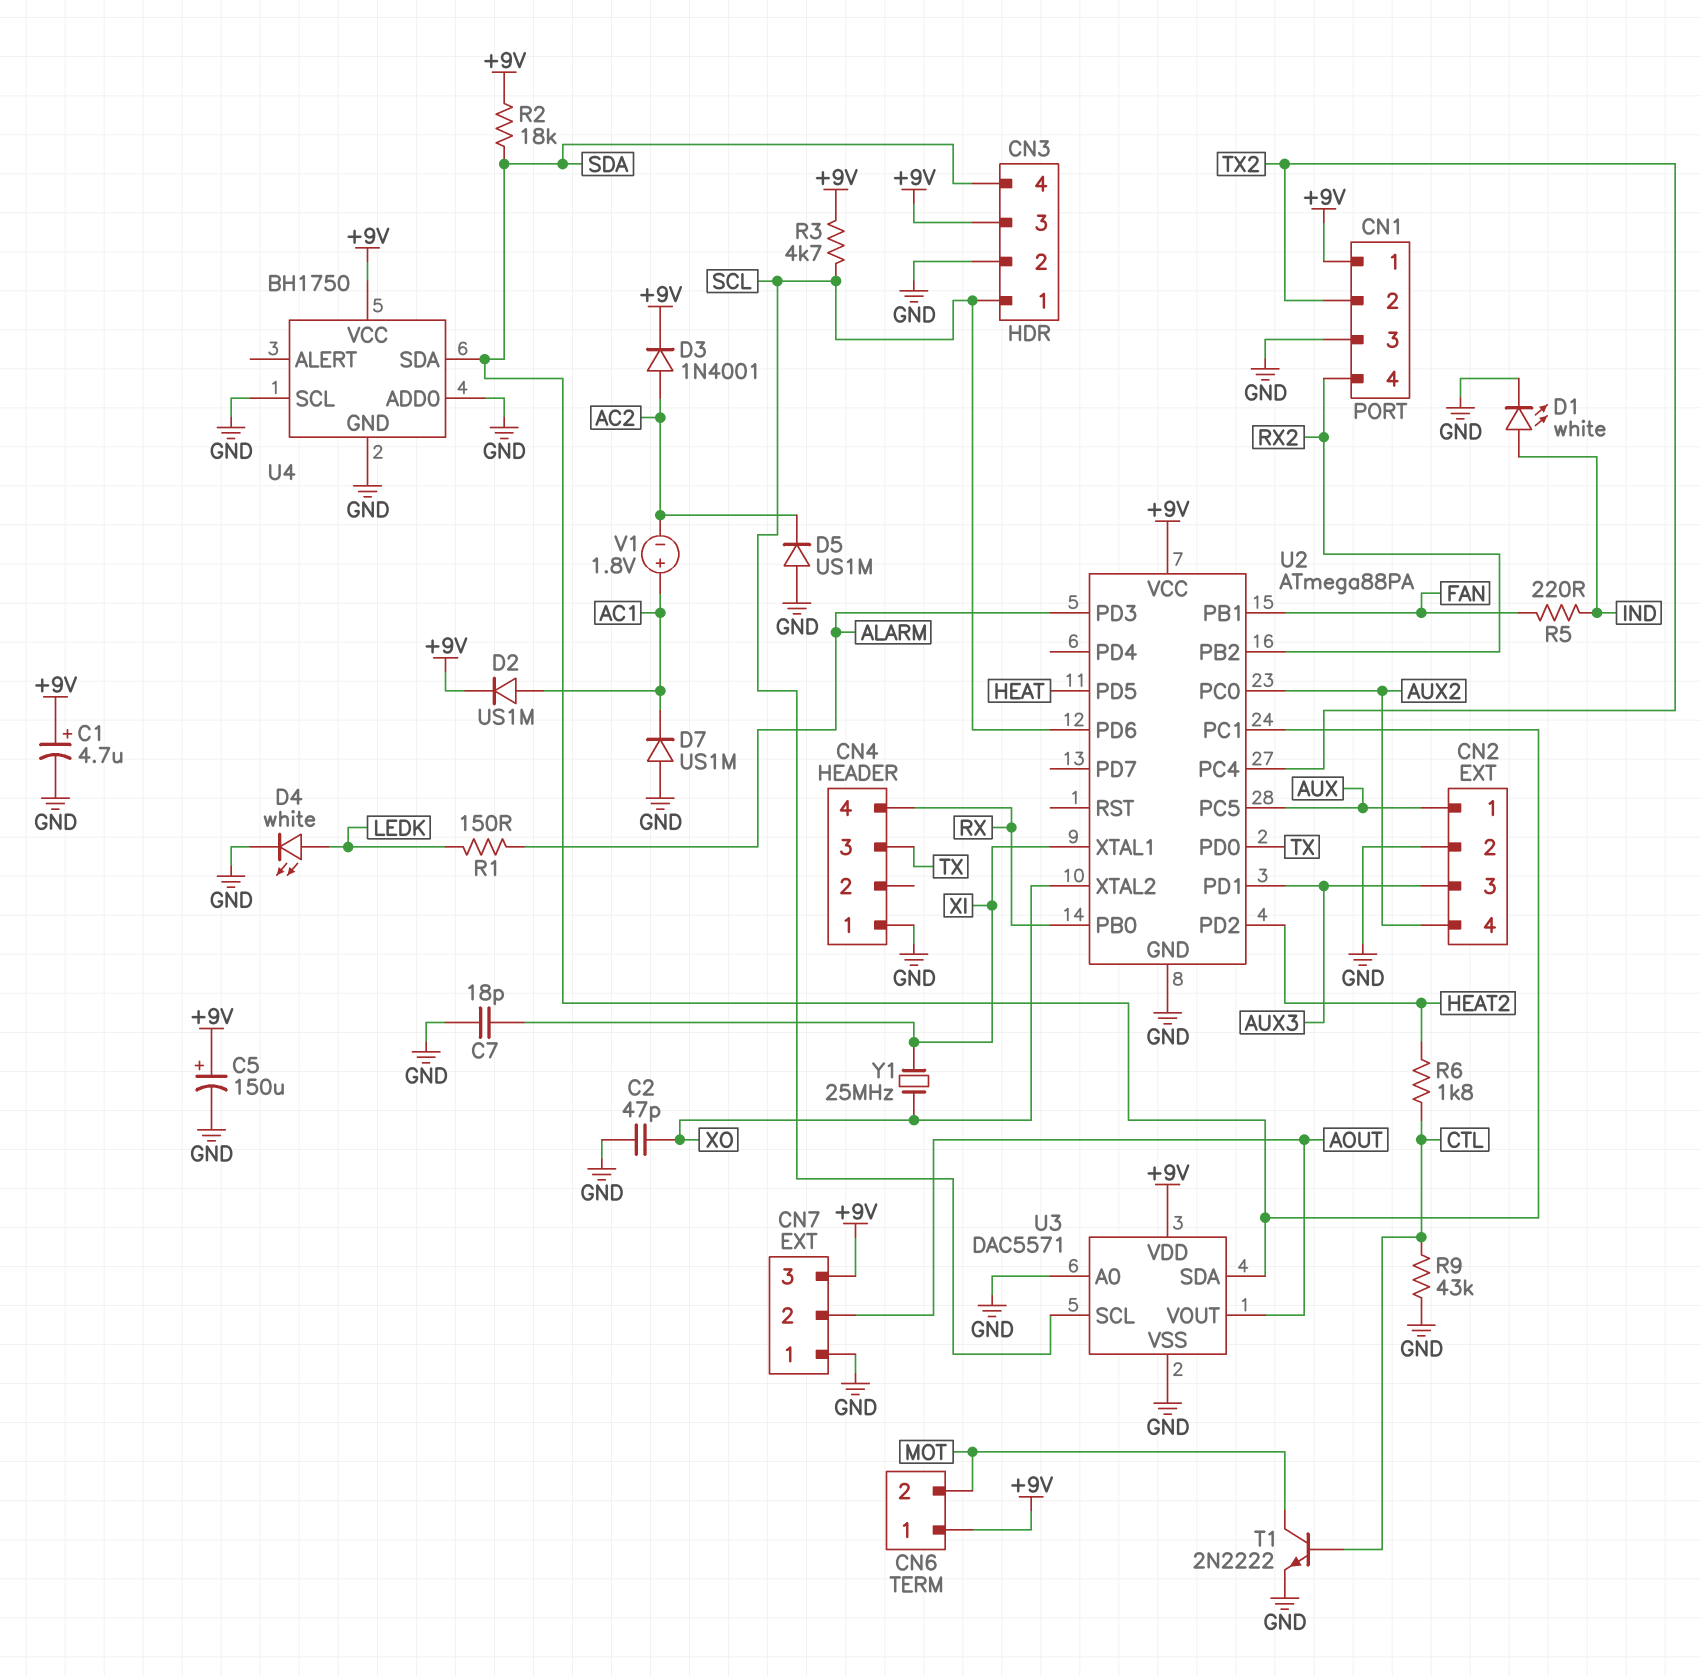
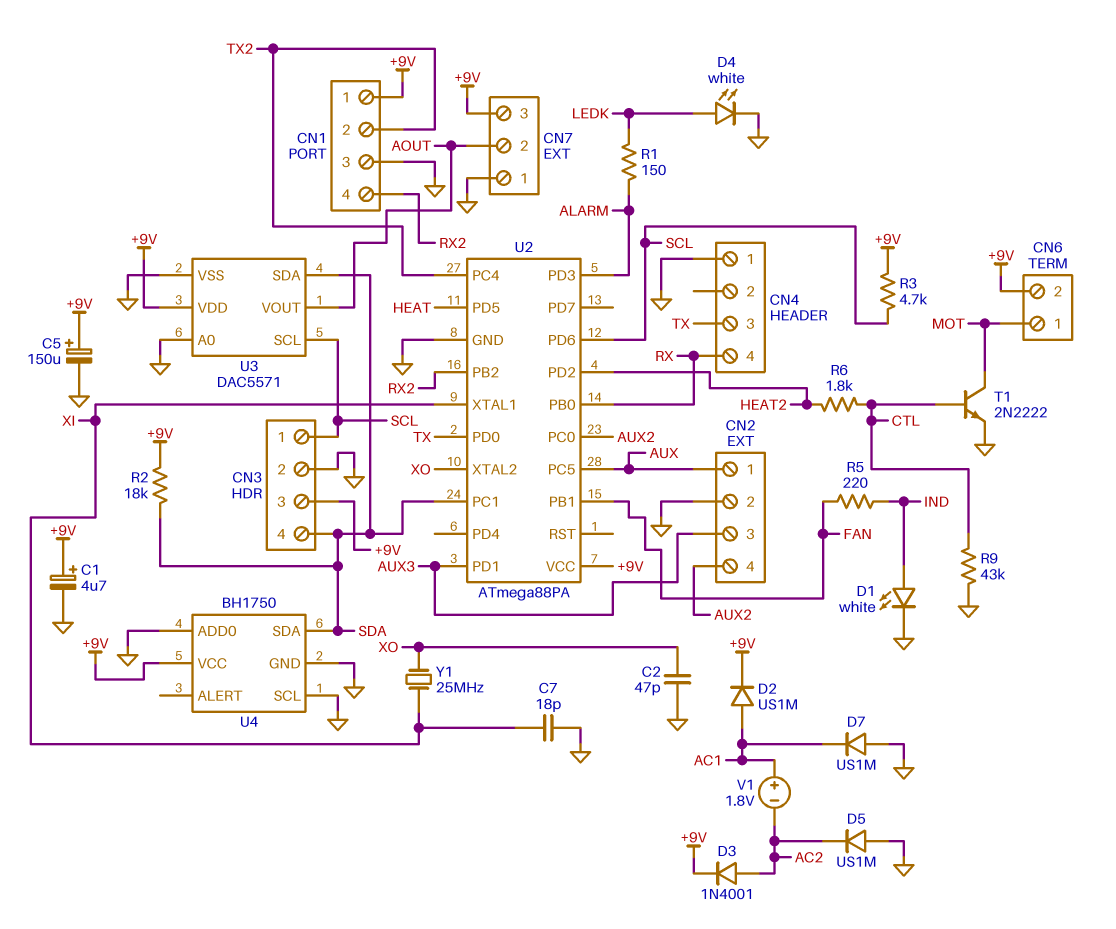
CN6 pin 1: +9V -> MOT
CN6 pin 2: MOT -> +9V

